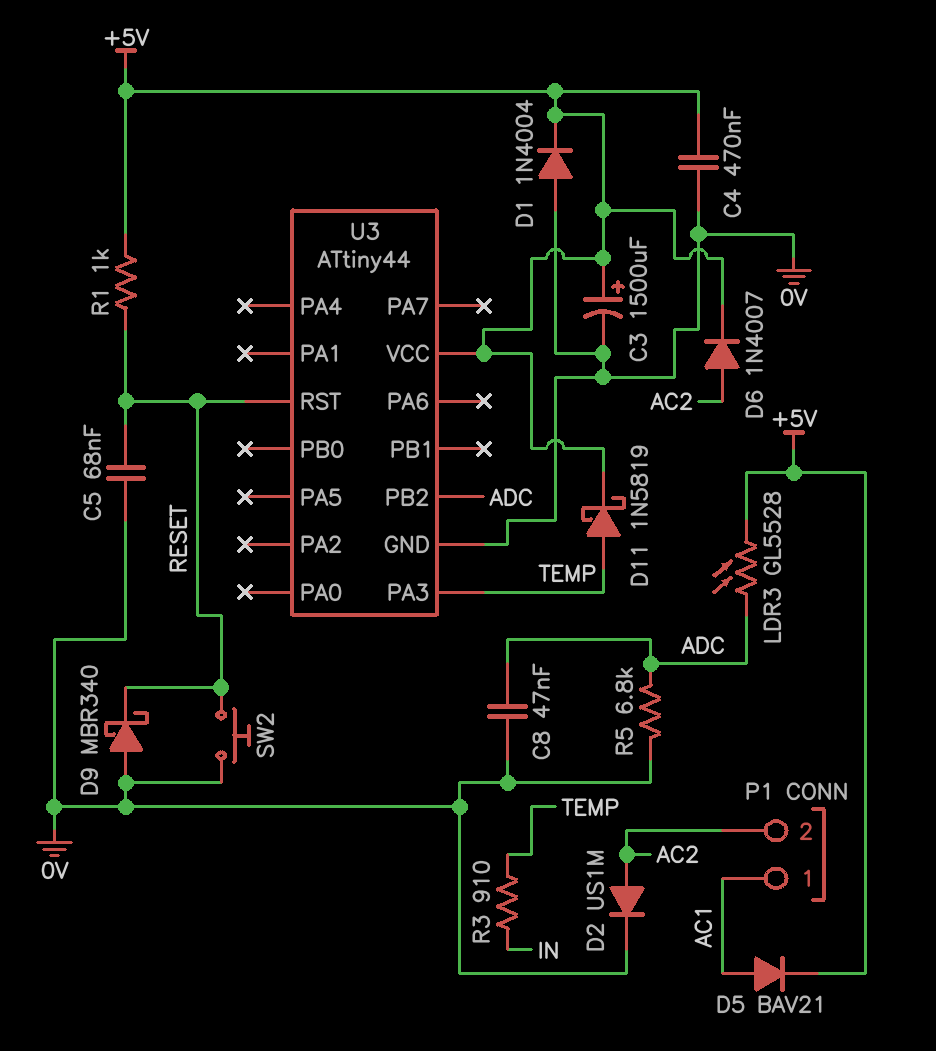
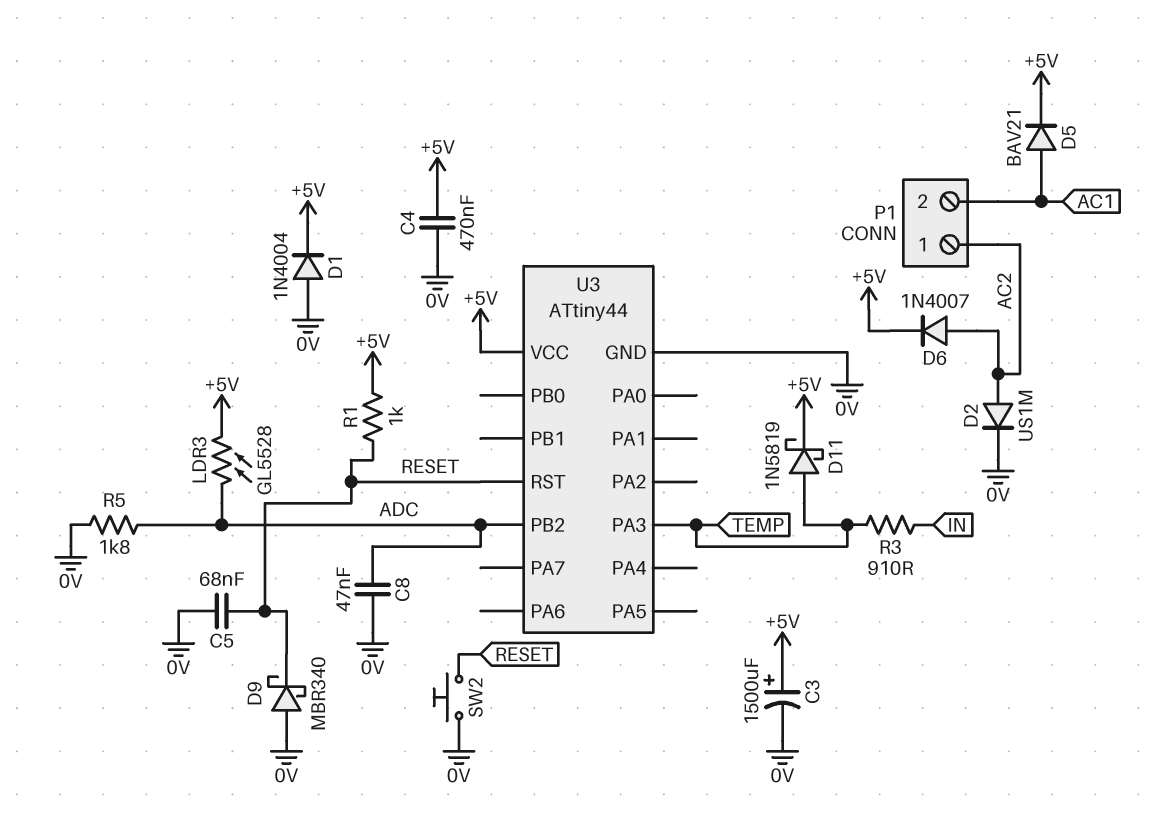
P1 pin 1: AC1 -> AC2
P1 pin 2: AC2 -> AC1
R5: 6.8k (0V, ADC) -> 1.8k (0V, ADC)

